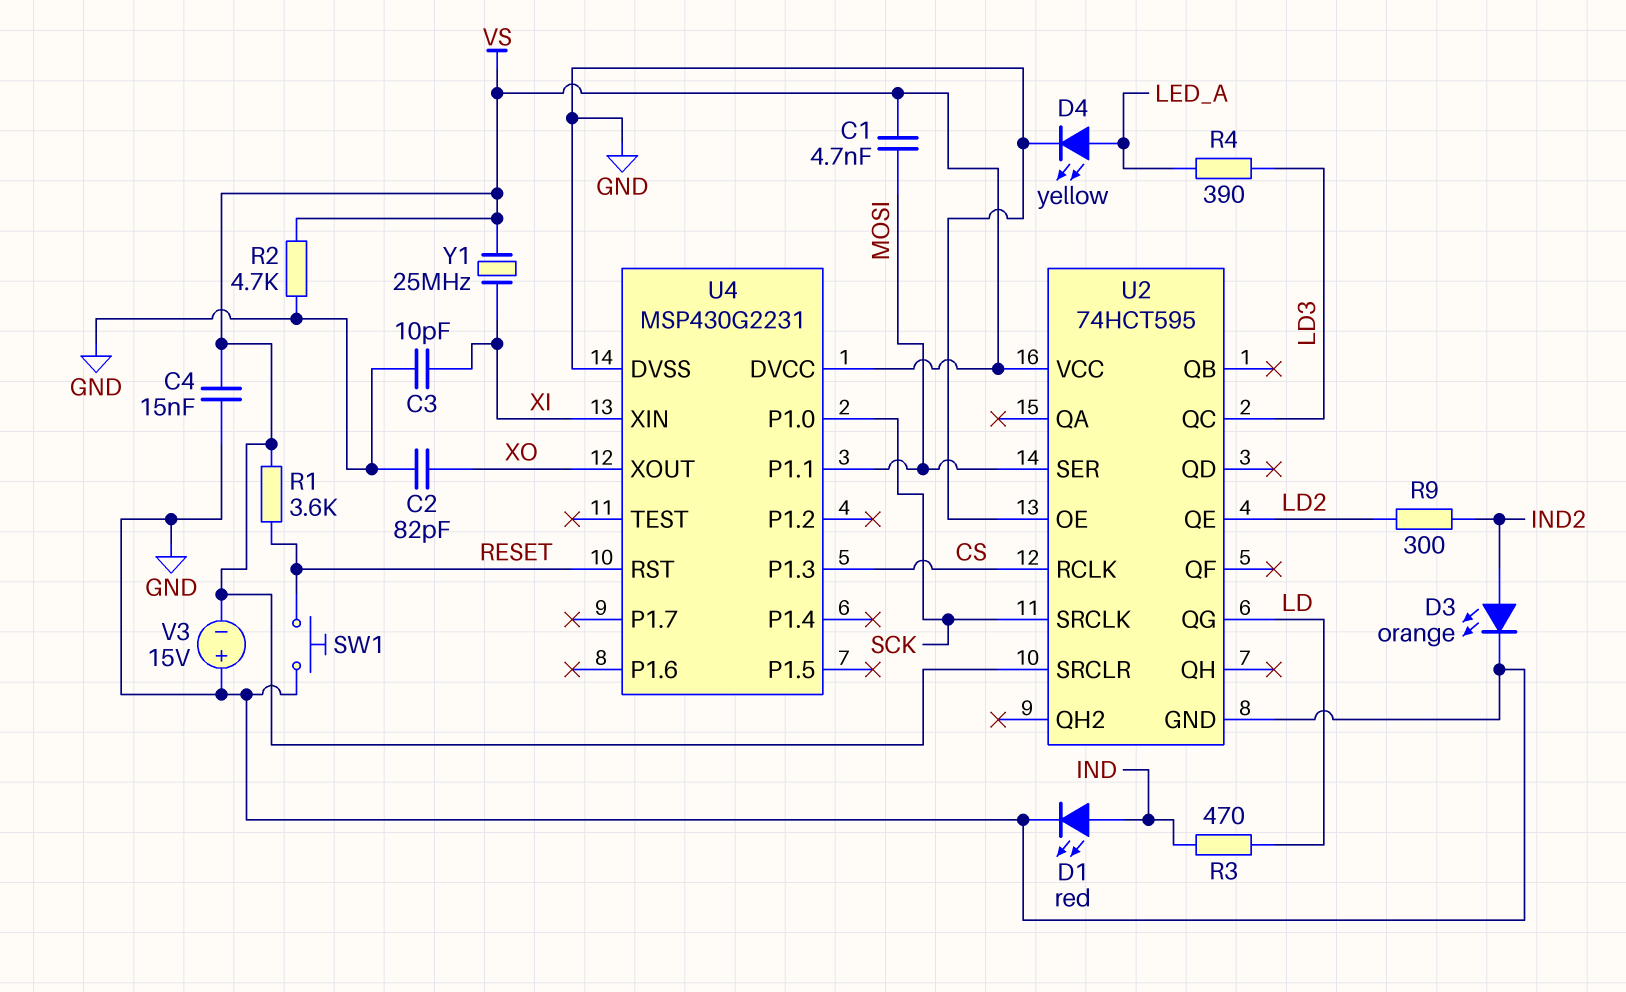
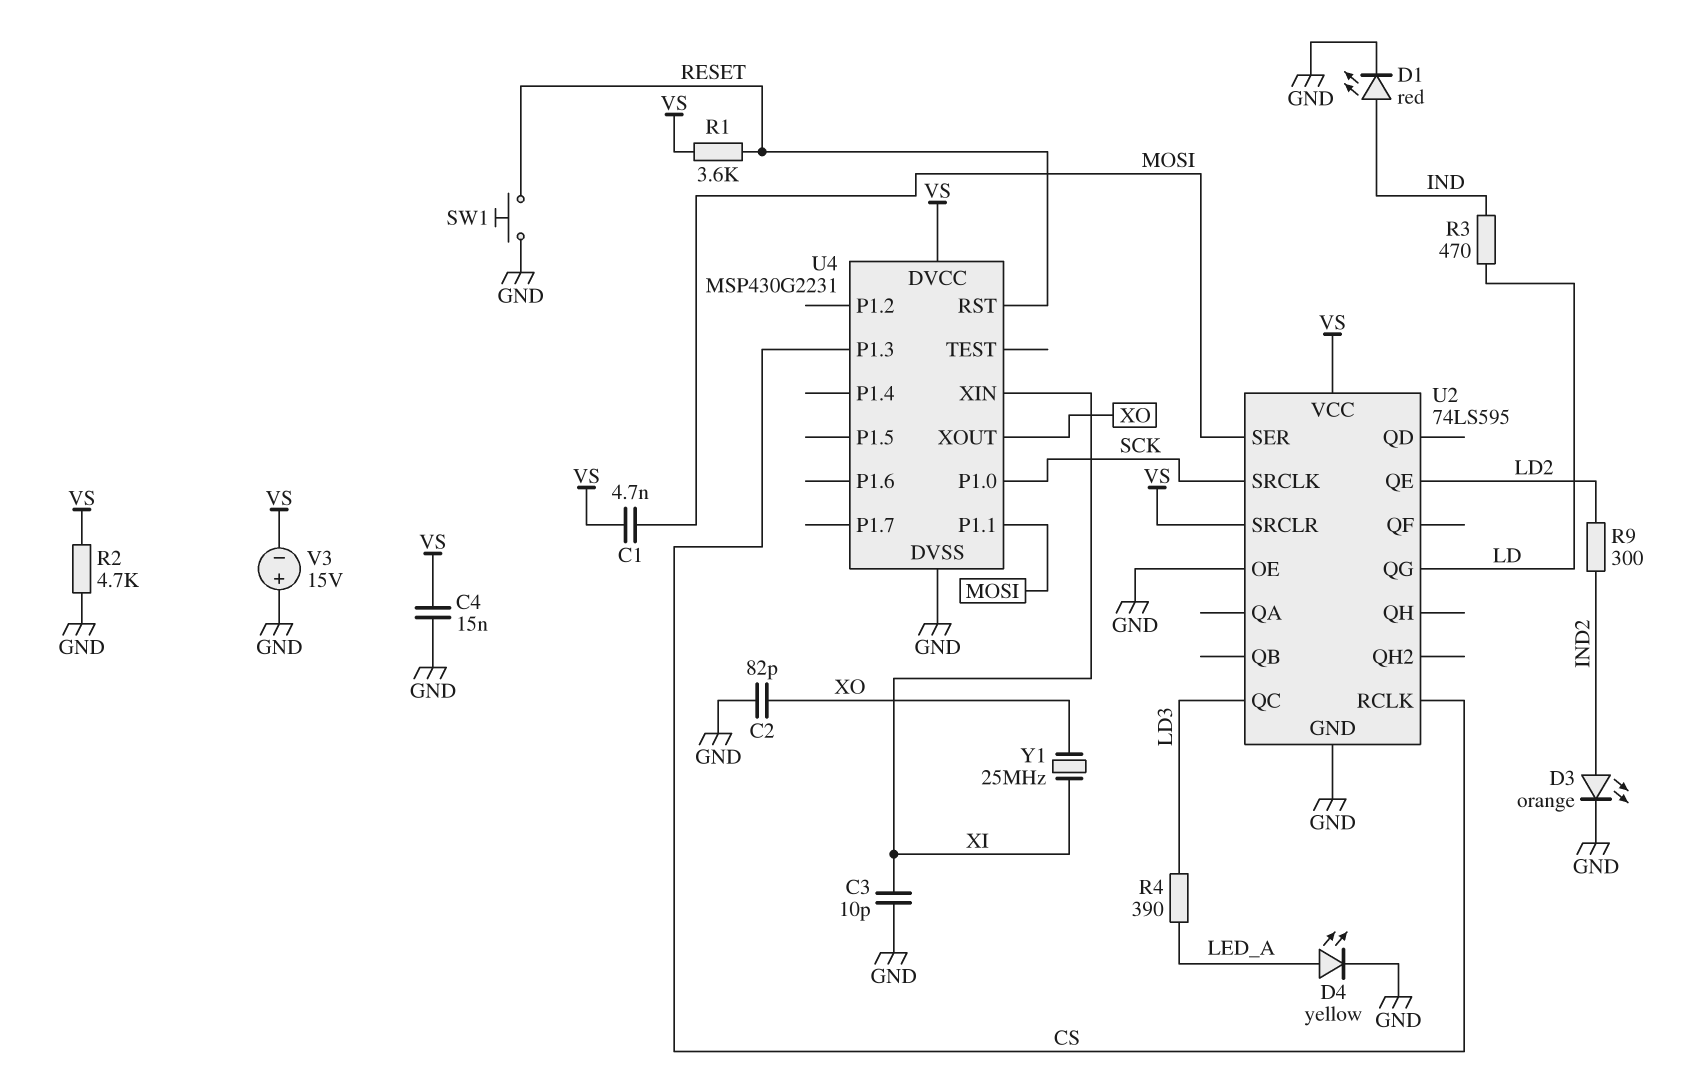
U2: 74HCT595 -> 74LS595
Y1: 25MHz (VS, XI) -> 25MHz (XI, XO)

